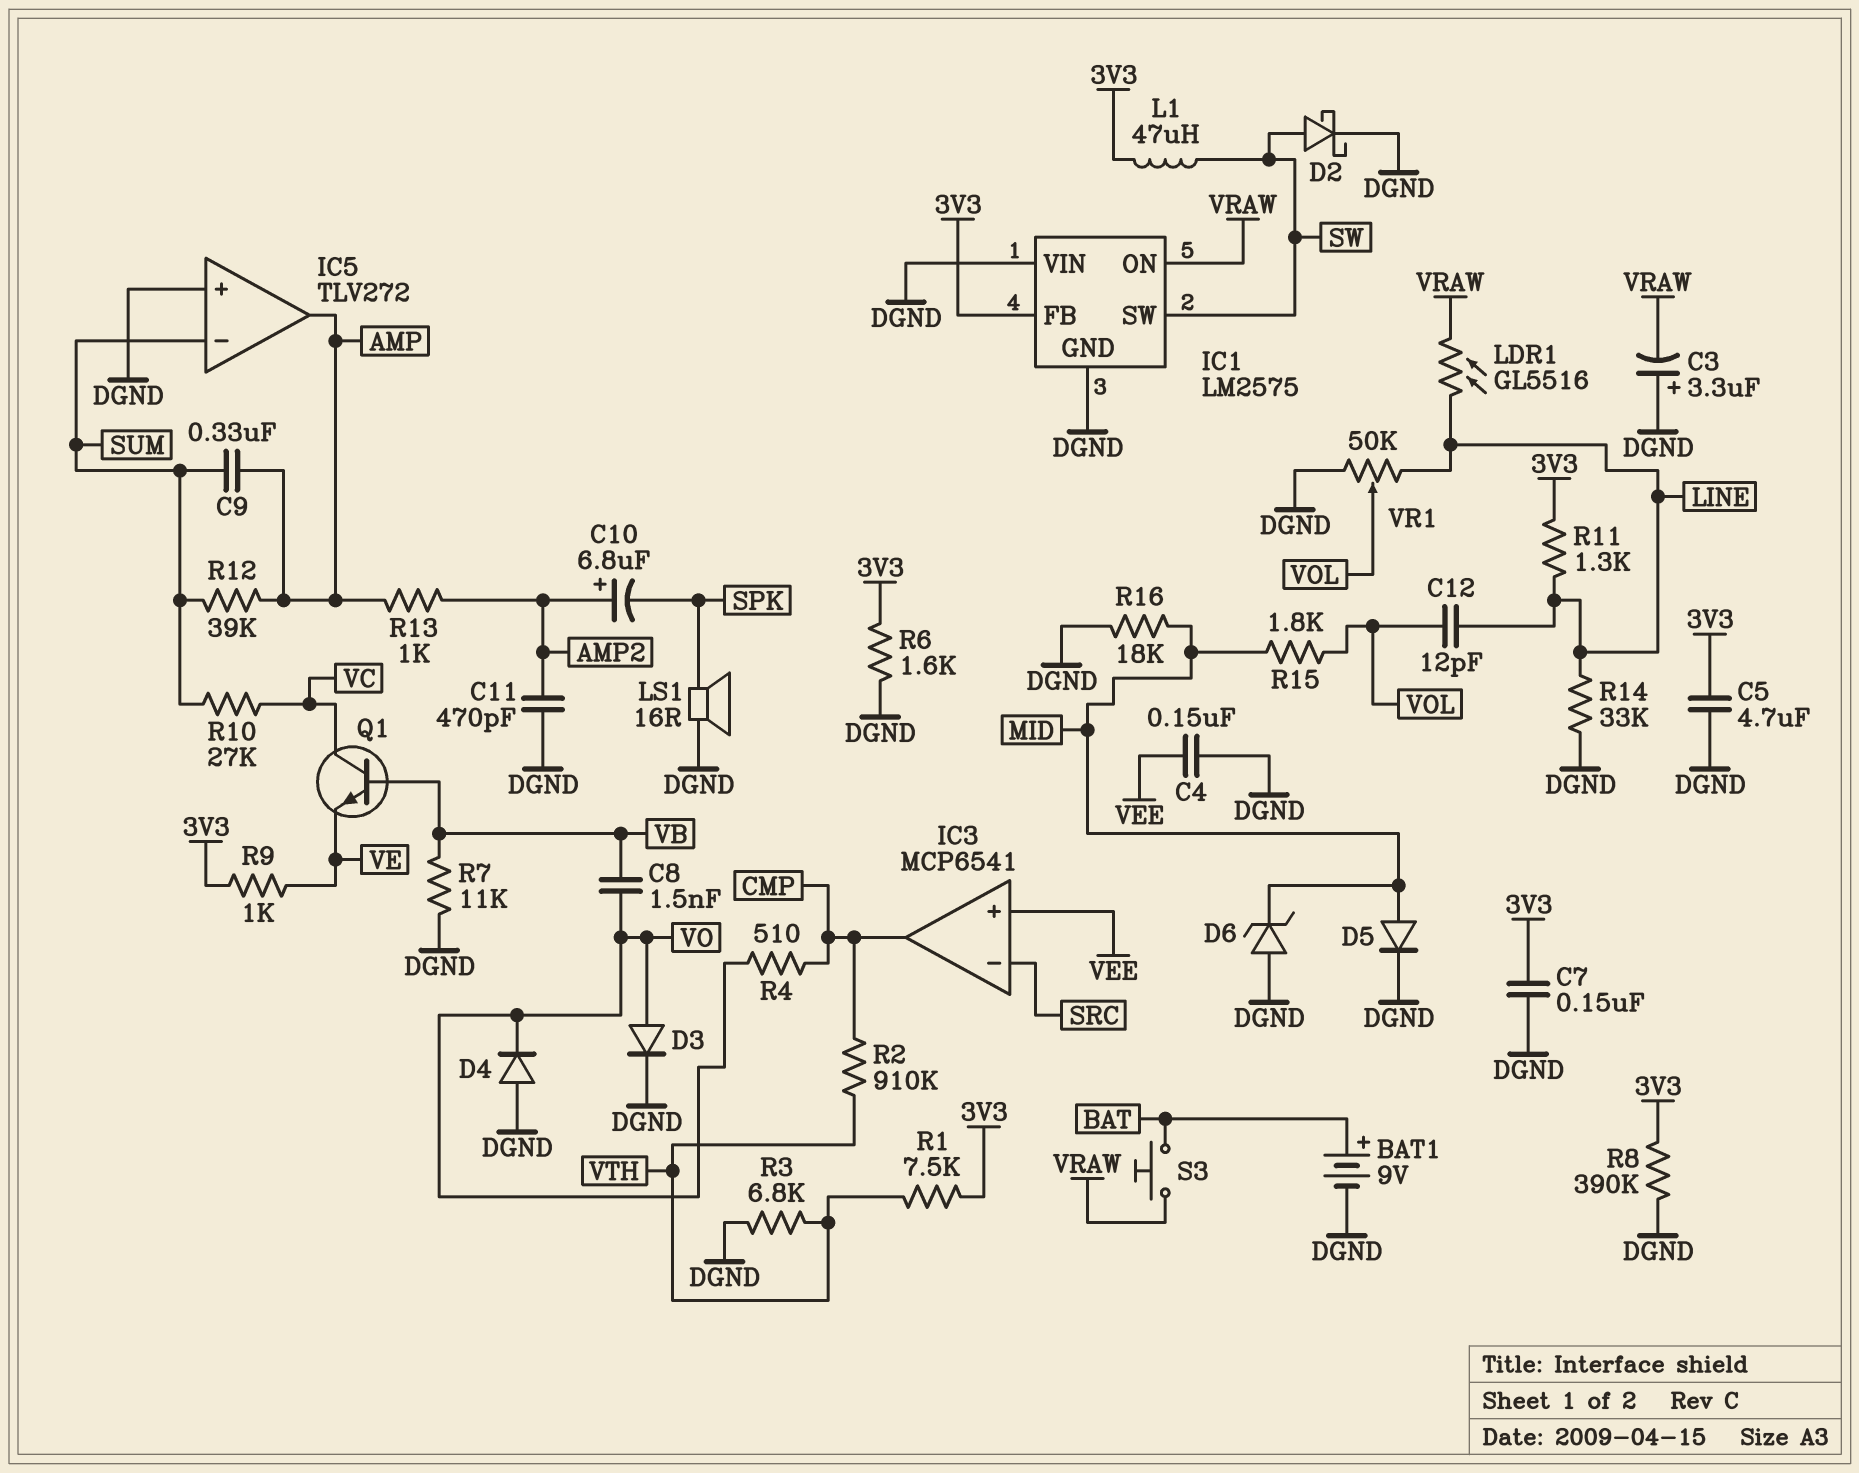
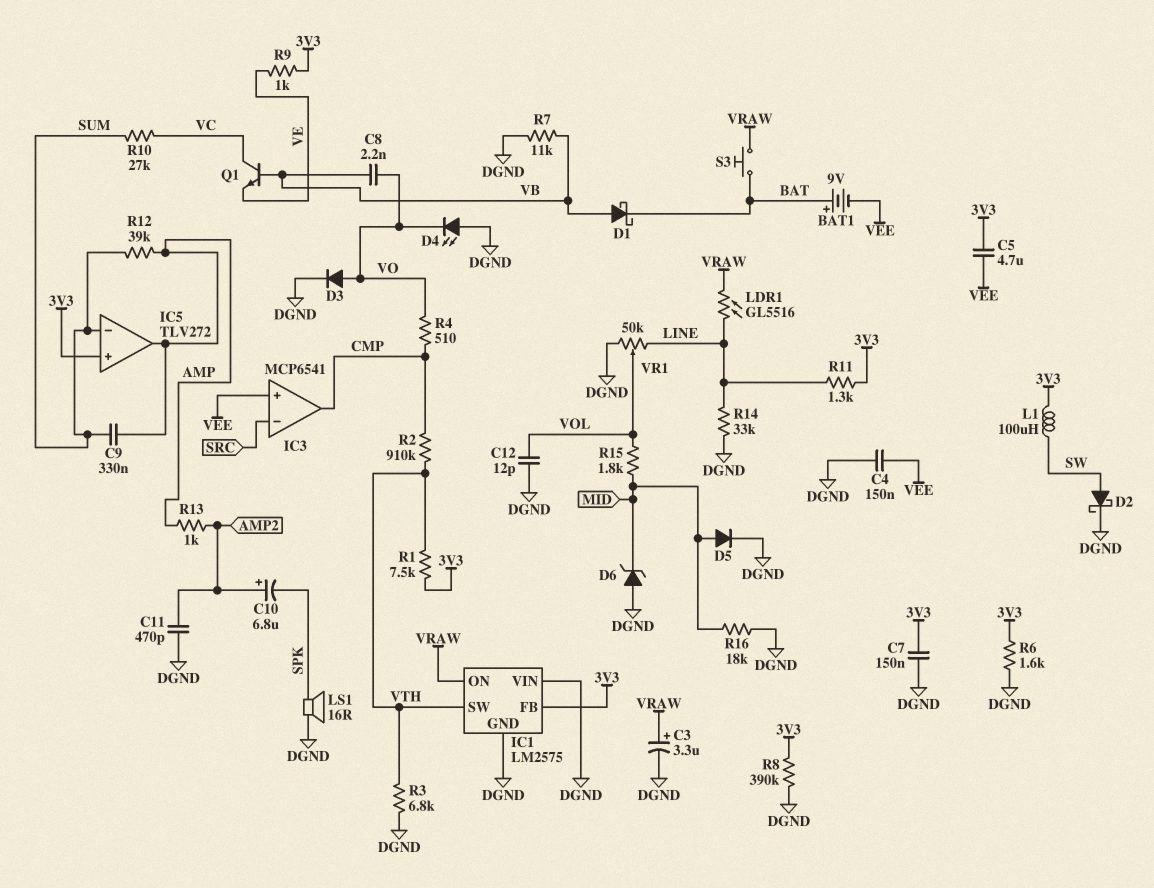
BAT1: 9V (plus BAT, minus DGND) -> 9V (plus BAT, minus VEE)
C3: 3.3uF (plus DGND, minus VRAW) -> 3.3uF (plus VRAW, minus DGND)
C5: 4.7uF (3V3, DGND) -> 4.7uF (3V3, VEE)
C8: 1.5nF (VB, VO) -> 2.2nF (VB, VO)
C12: 12pF (LINE, VOL) -> 12pF (DGND, VOL)
D1: none -> schottky (A VB, K BAT)
D4: diode (A DGND, K VO) -> LED (A DGND, K VO)
IC1 pin SW: SW -> VTH
IC5 pin in+: DGND -> 3V3
L1: 47uH (3V3, SW) -> 100uH (3V3, SW)

